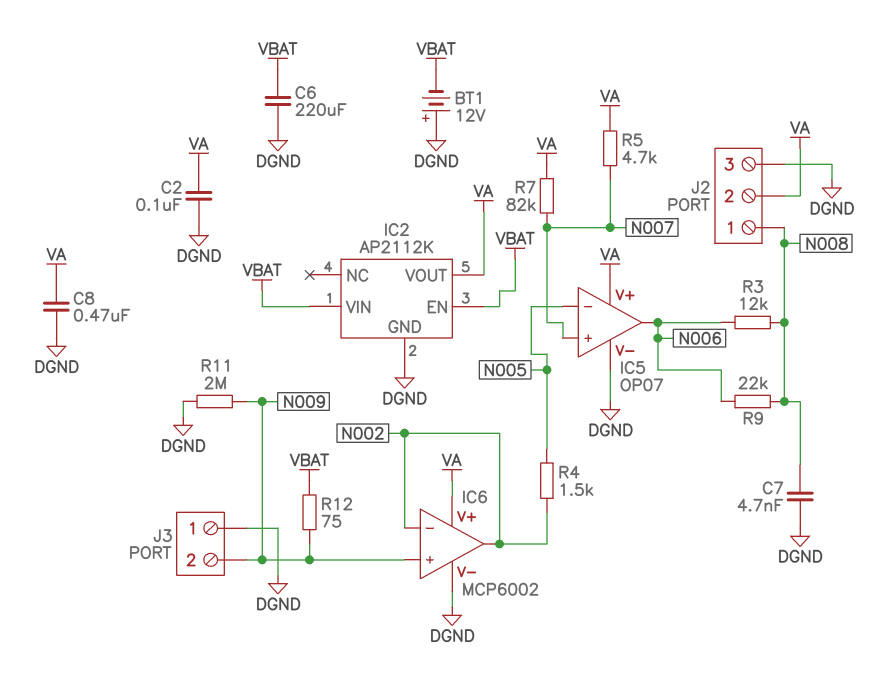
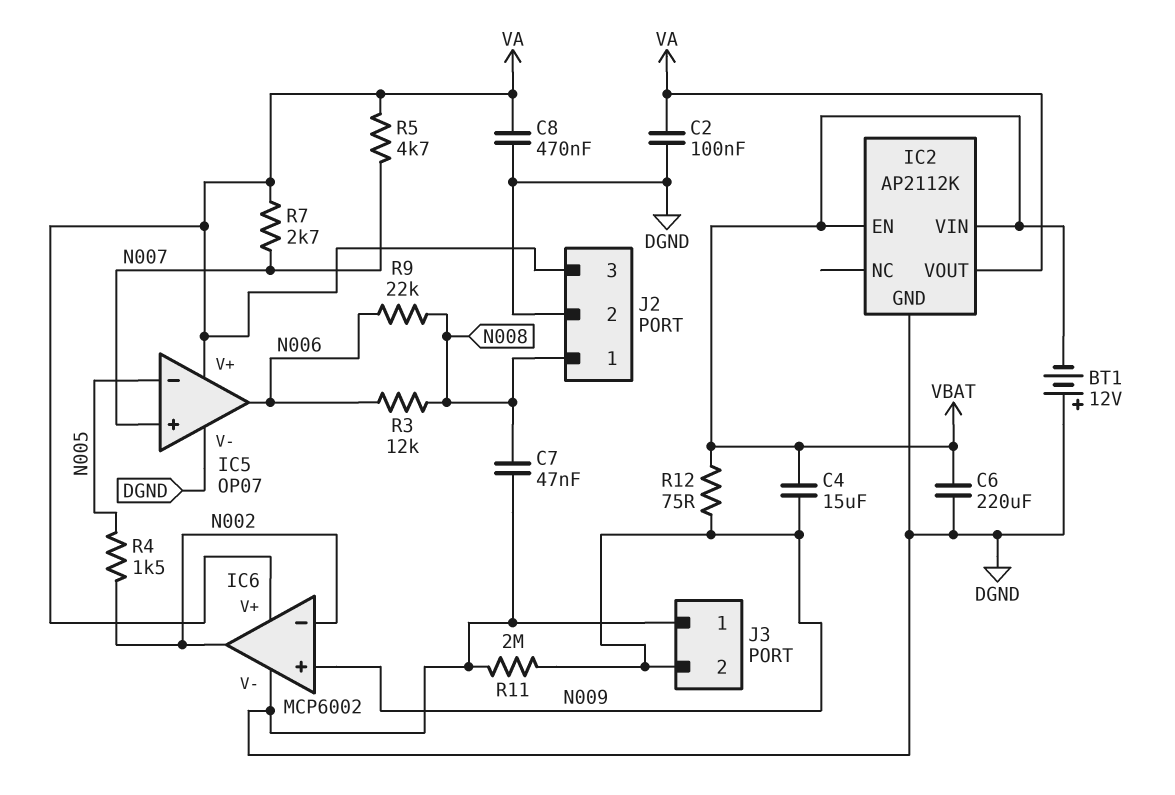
C4: none -> 15uF (N009, VBAT)
C7: 4.7nF (DGND, N008) -> 47nF (DGND, N008)
J2 pin 2: VA -> DGND
J2 pin 3: DGND -> VA
R7: 82k (N007, VA) -> 2.7k (N007, VA)

